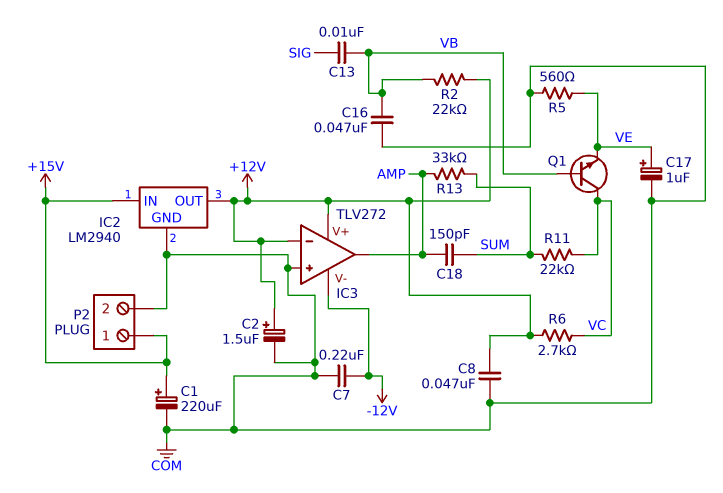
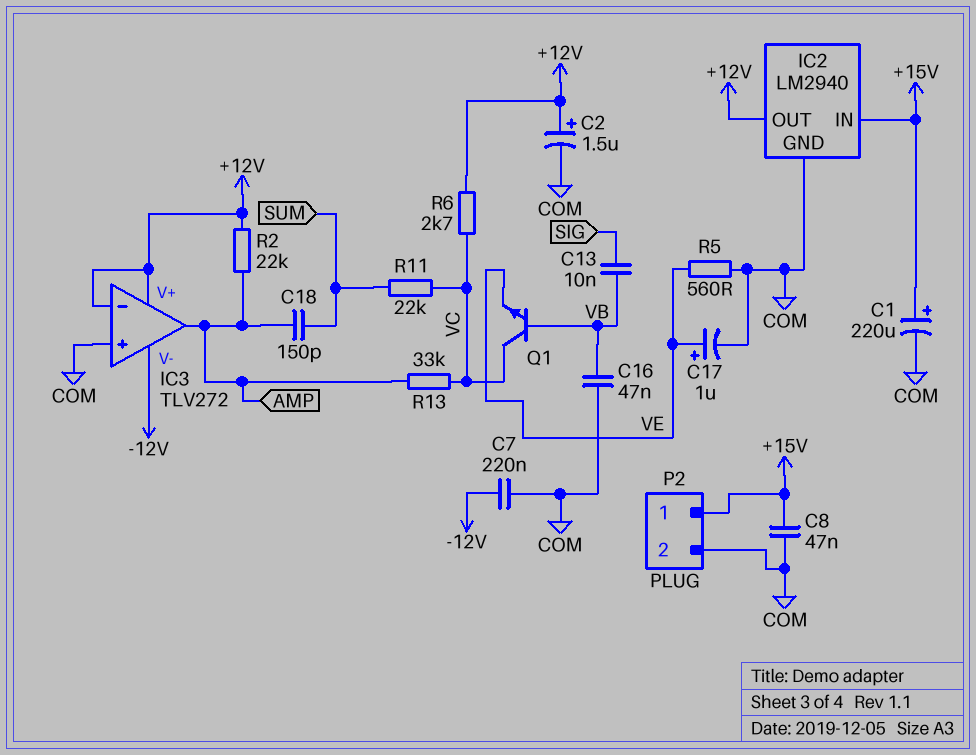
C8: 47nF (+12V, COM) -> 47nF (+15V, COM)
R2: 22k (+12V, VB) -> 22k (+12V, AMP)
R13: 33k (AMP, SUM) -> 33k (AMP, VC)

